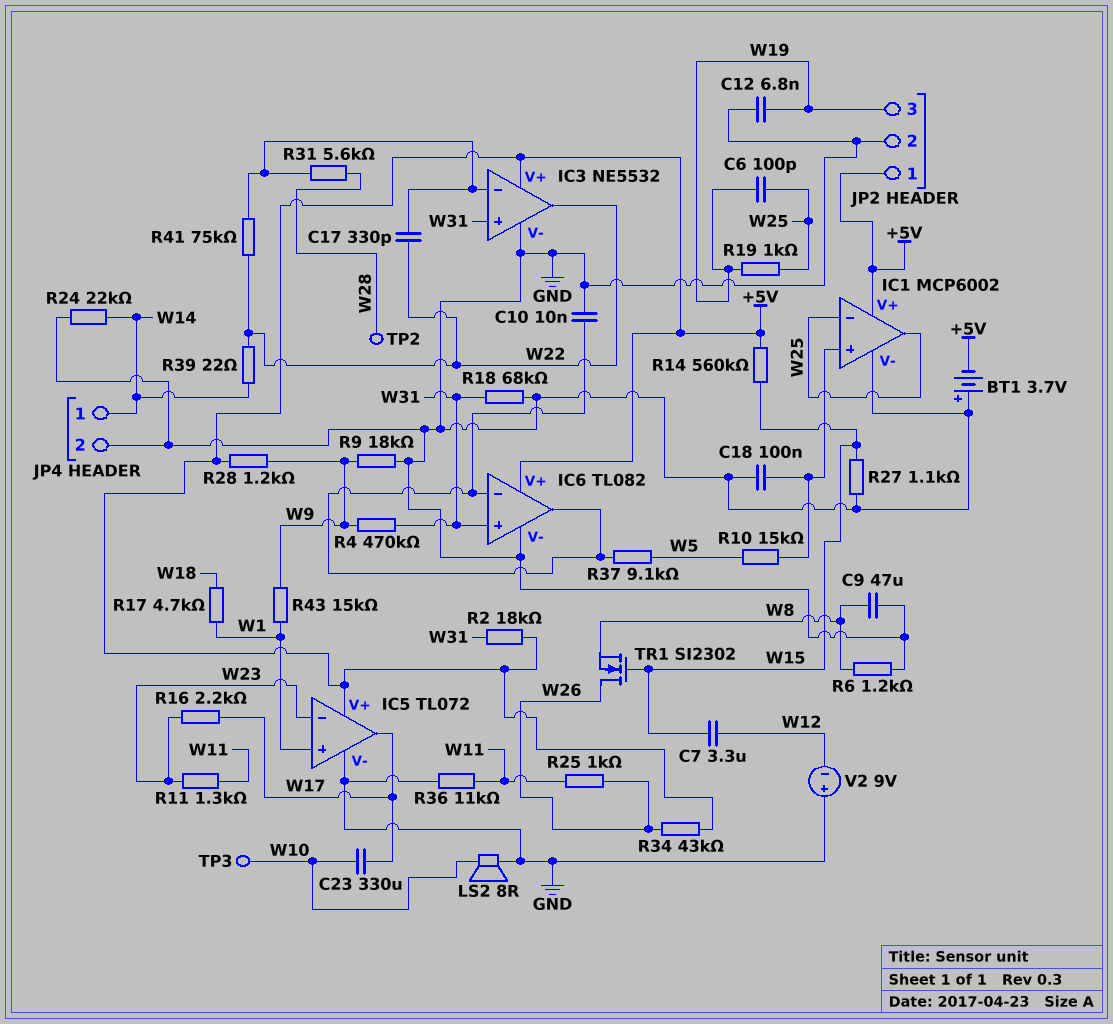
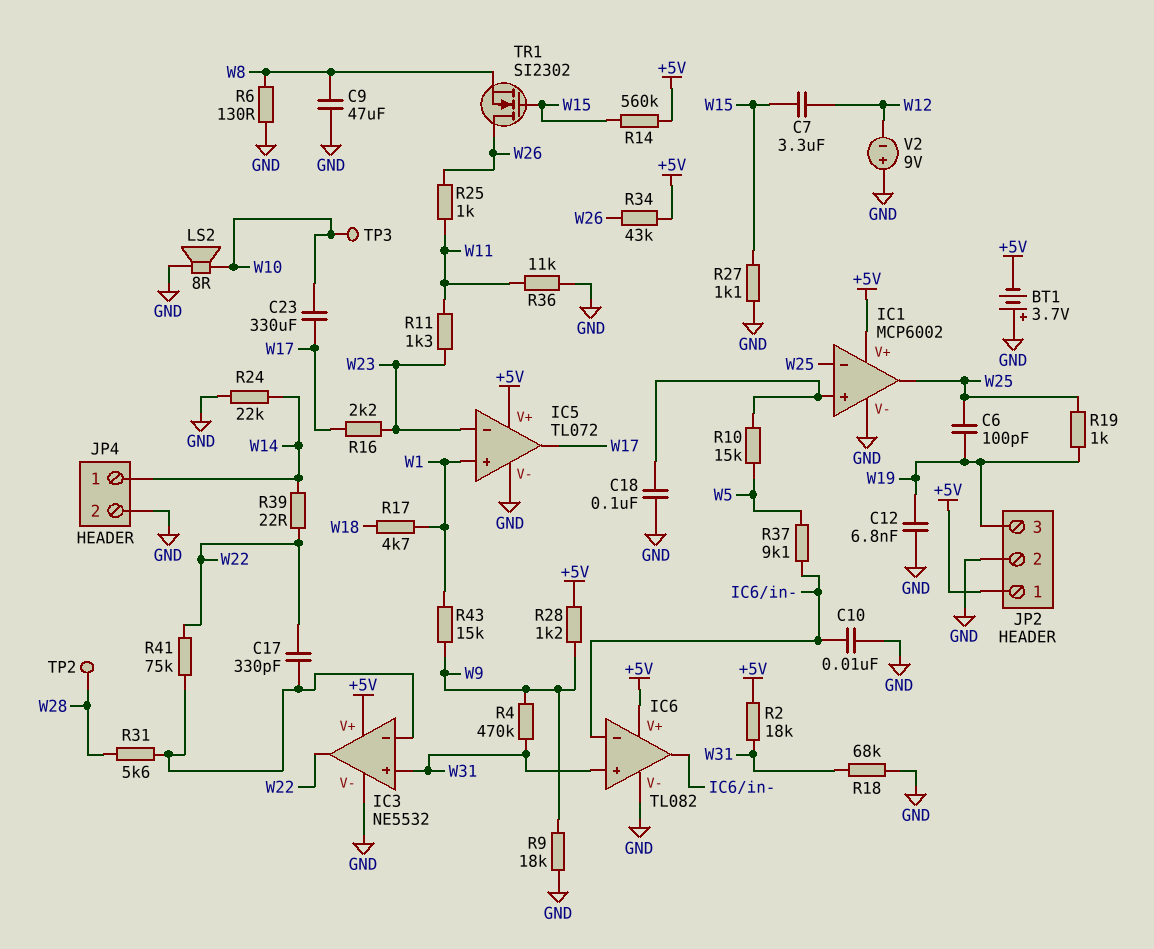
R6: 1.2k (GND, W8) -> 130 (GND, W8)

